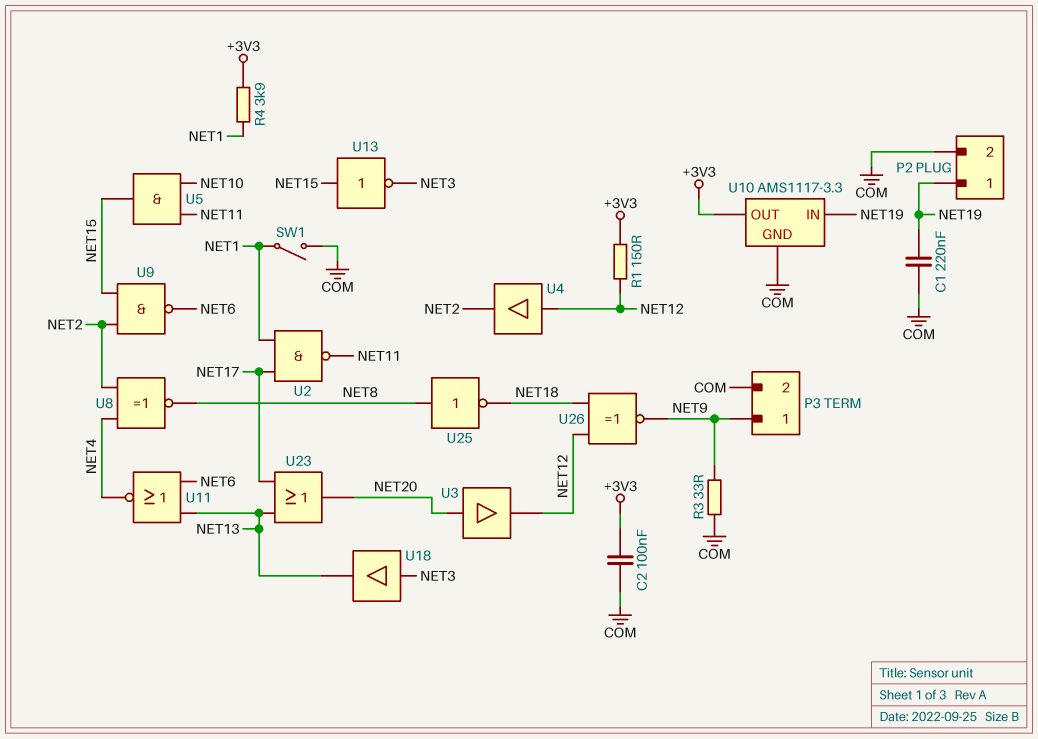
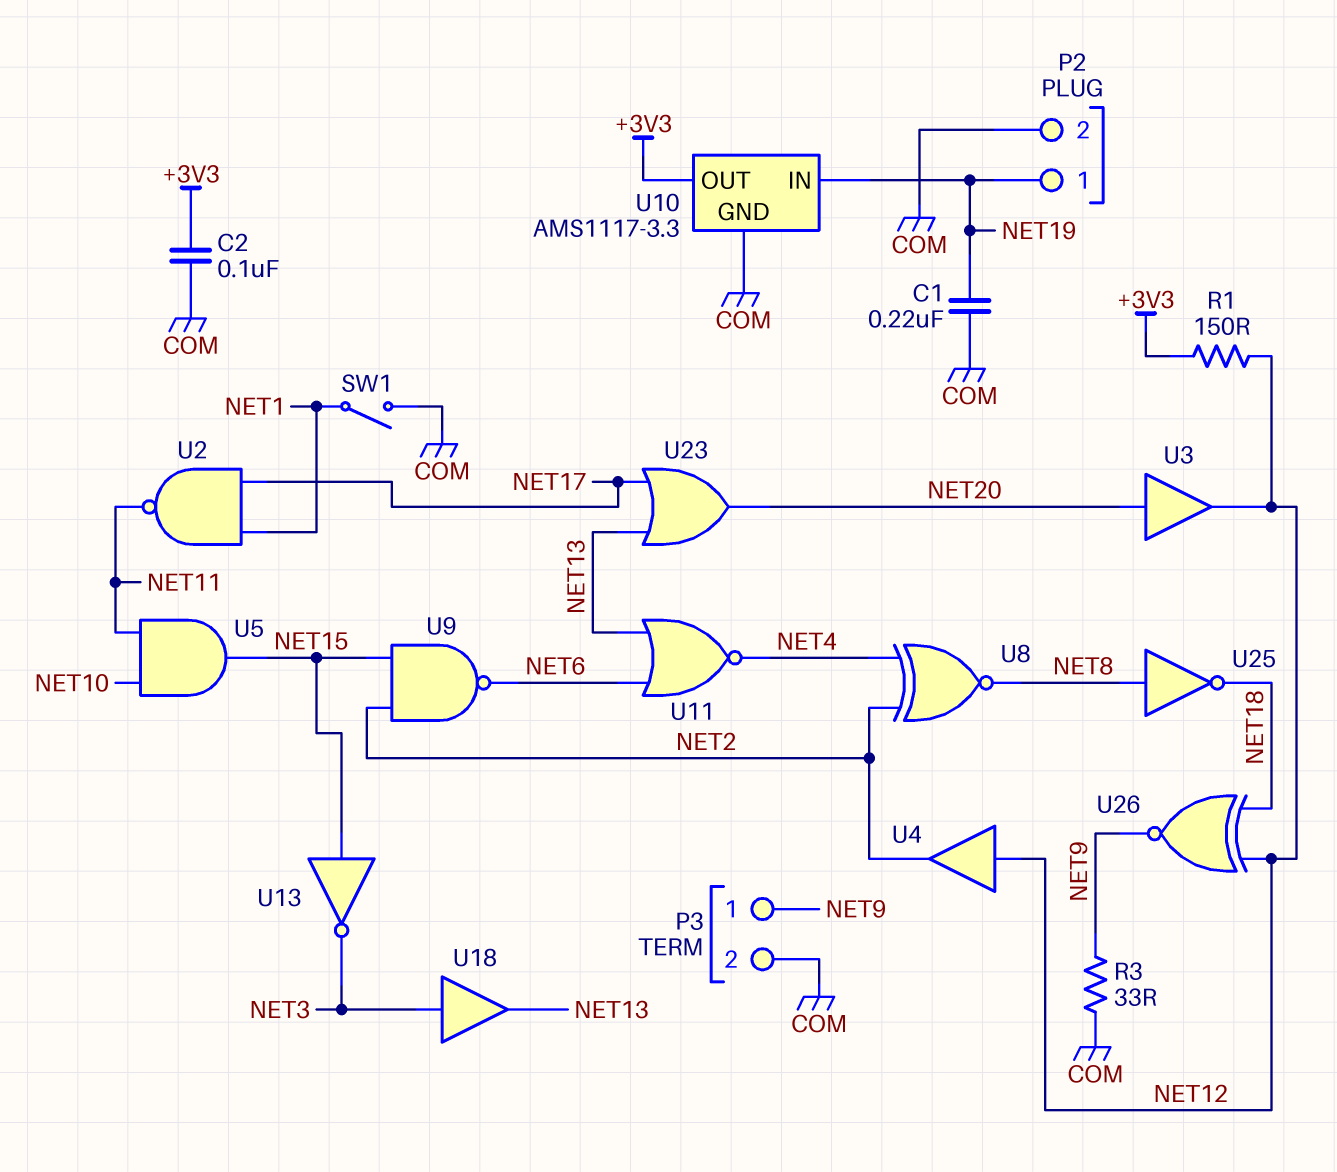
R4: 3.9k (+3V3, NET1) -> none

